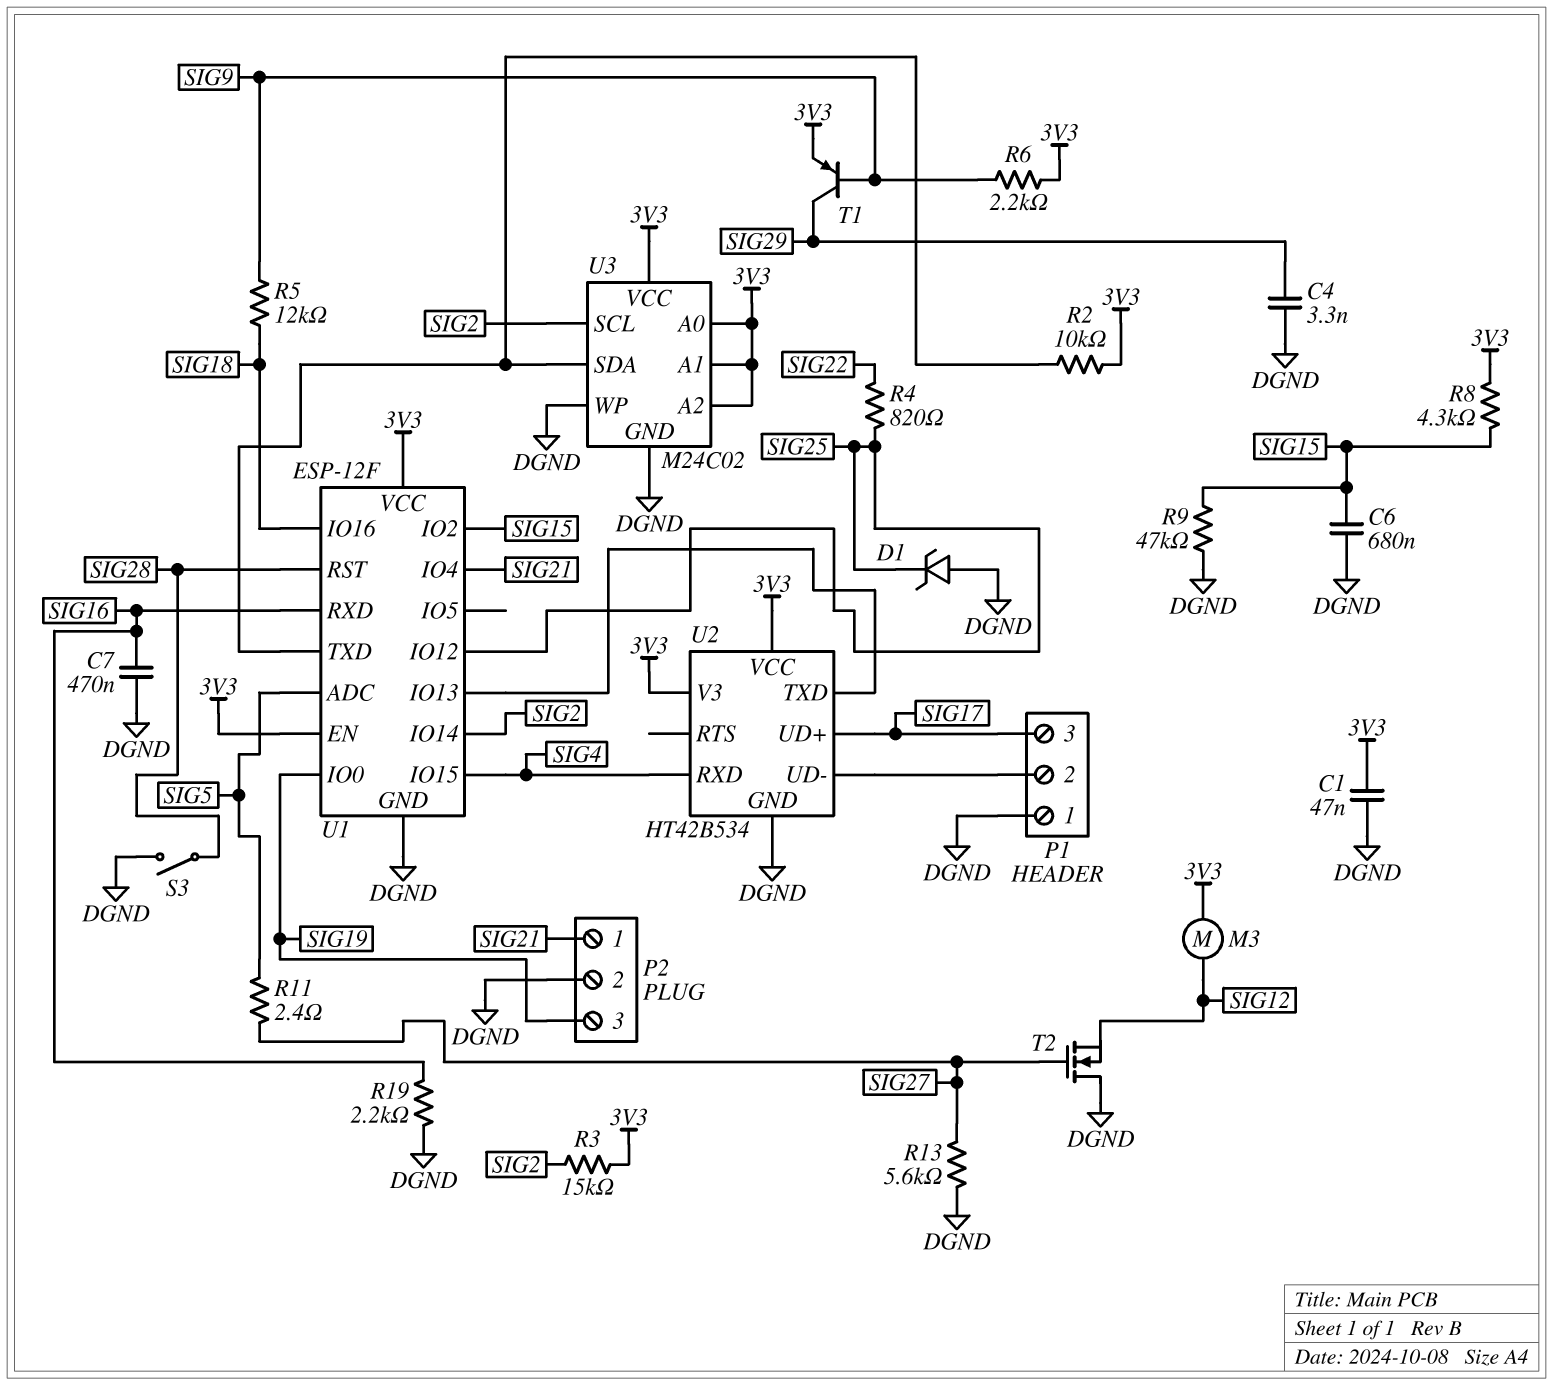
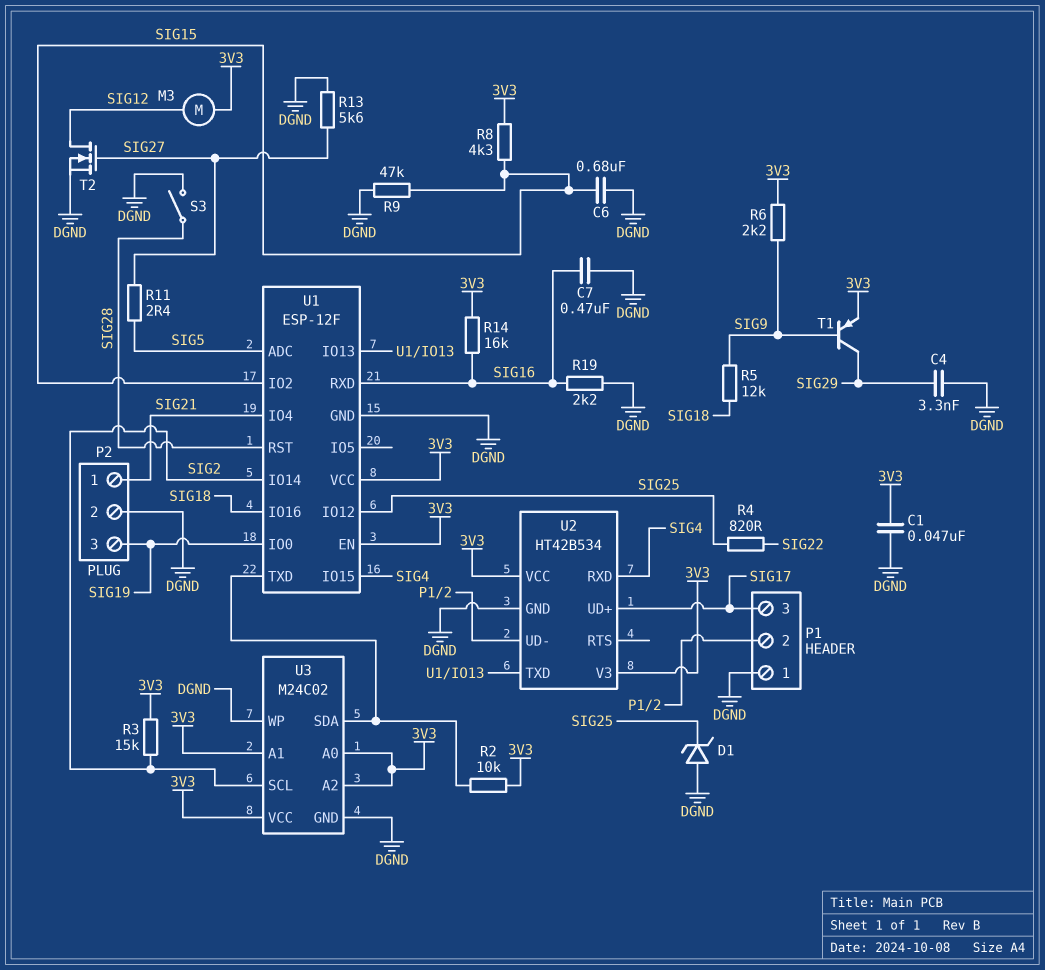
R14: none -> 16k (3V3, SIG16)
T2: NMOS (G SIG27, D DGND, S SIG12) -> NMOS (G SIG27, D SIG12, S DGND)

